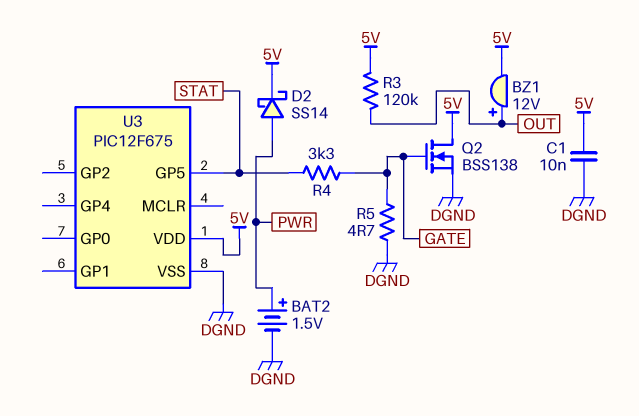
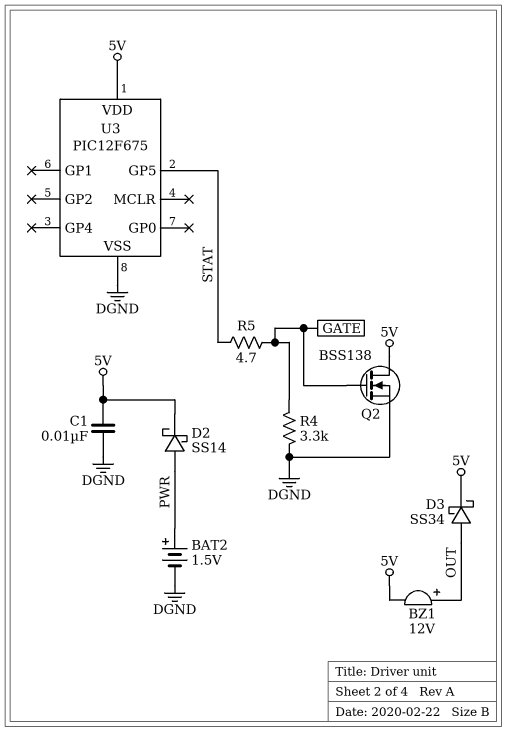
D3: none -> schottky SS34 (A OUT, K 5V)
R3: 120k (5V, OUT) -> none
R4: 3.3k (GATE, STAT) -> 3.3k (DGND, GATE)
R5: 4.7 (DGND, GATE) -> 4.7 (GATE, STAT)

